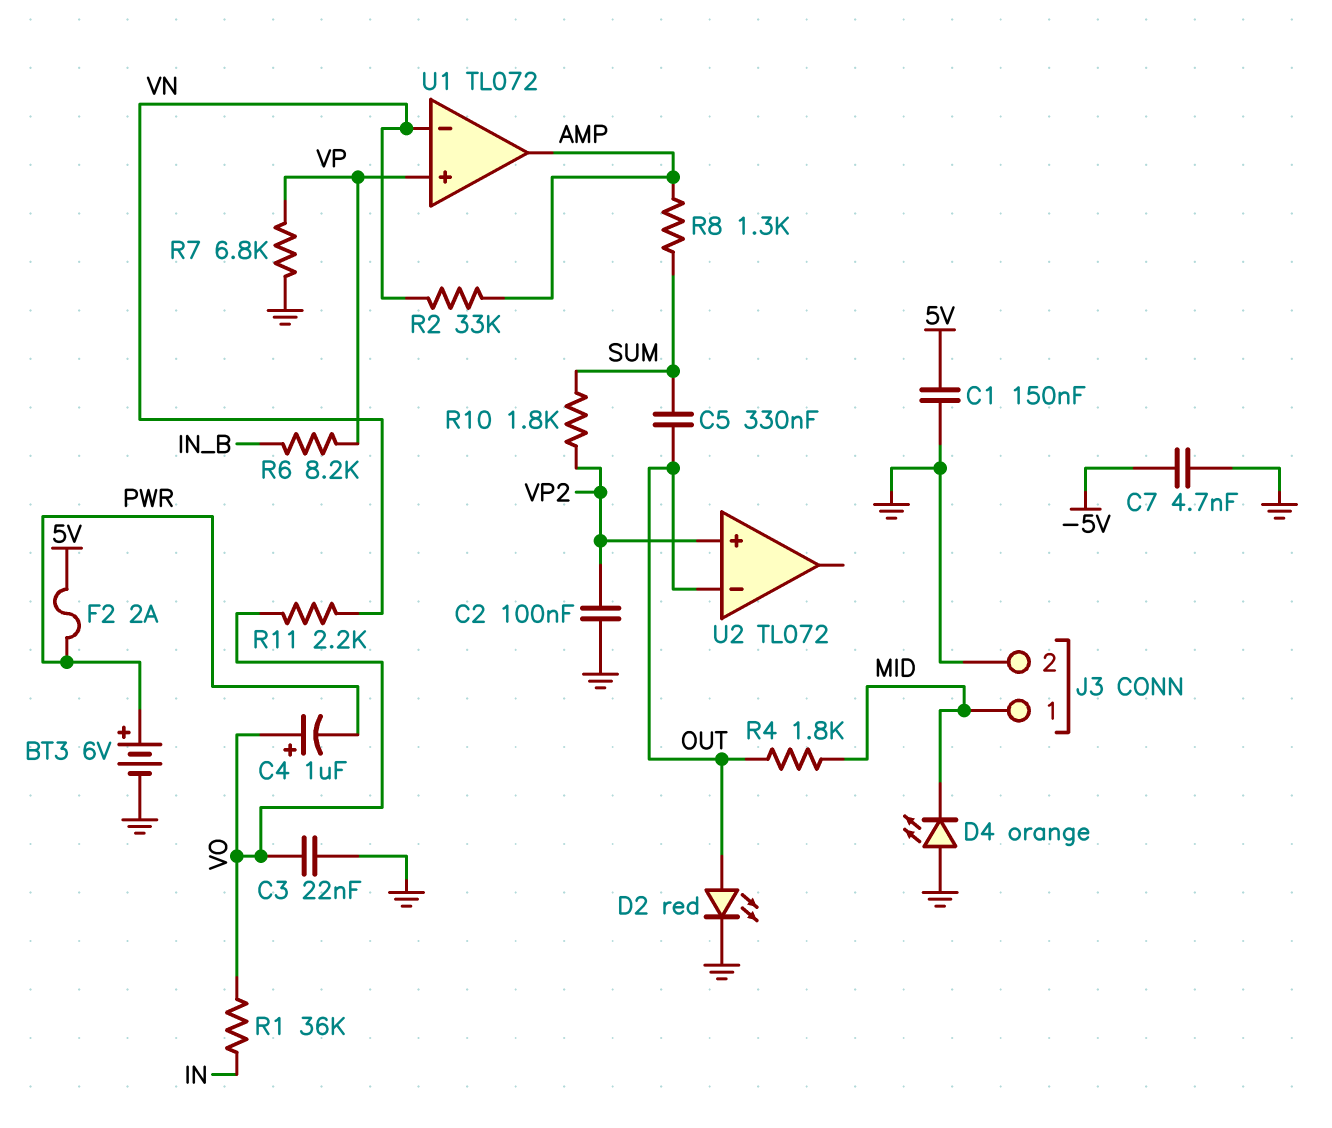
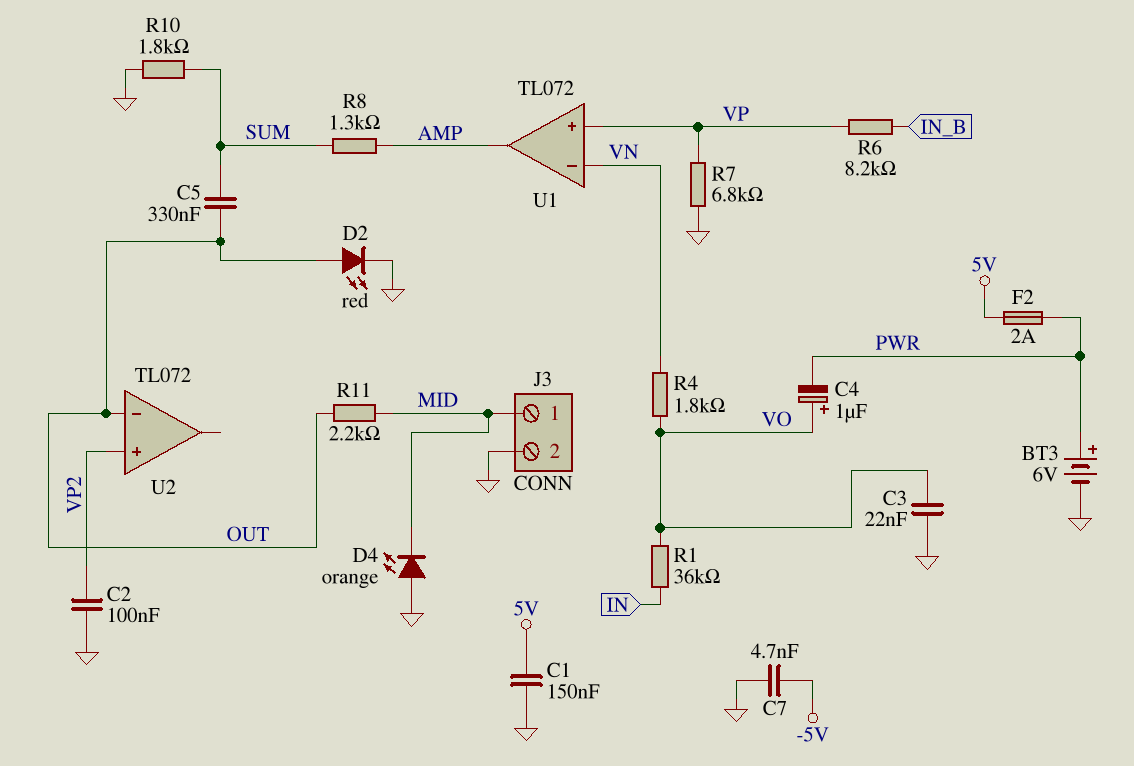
R2: 33k (AMP, VN) -> none
R4: 1.8k (MID, OUT) -> 1.8k (VN, VO)
R10: 1.8k (SUM, VP2) -> 1.8k (GND, SUM)
R11: 2.2k (VN, VO) -> 2.2k (MID, OUT)

